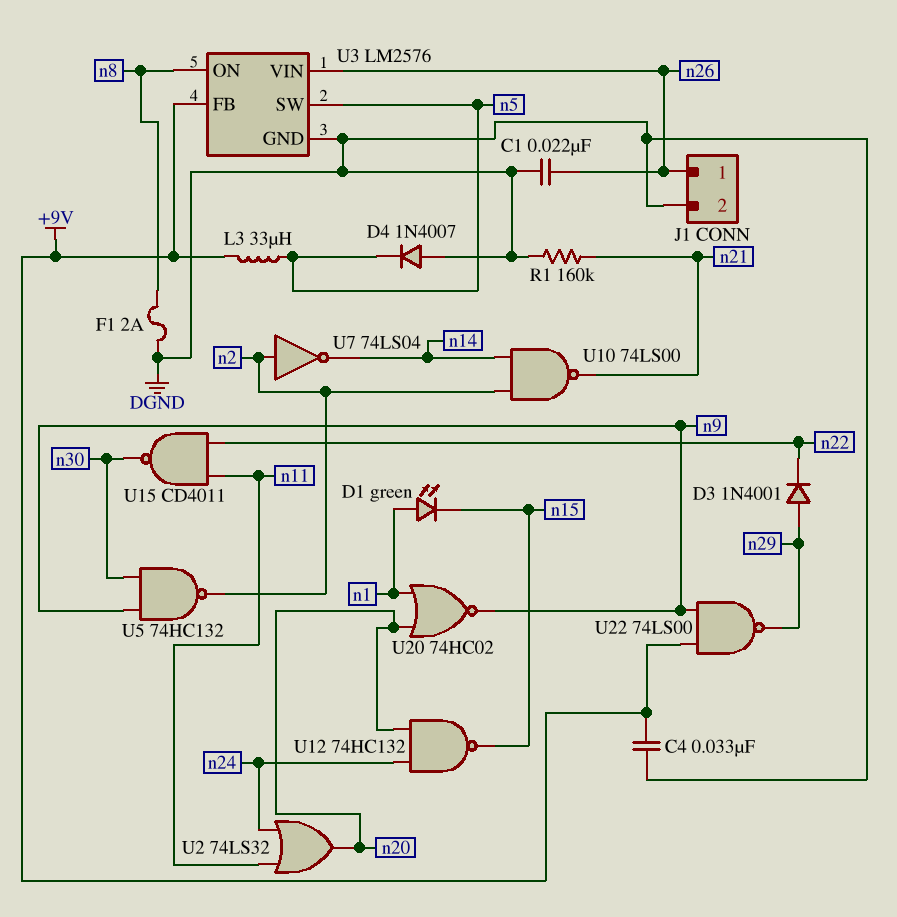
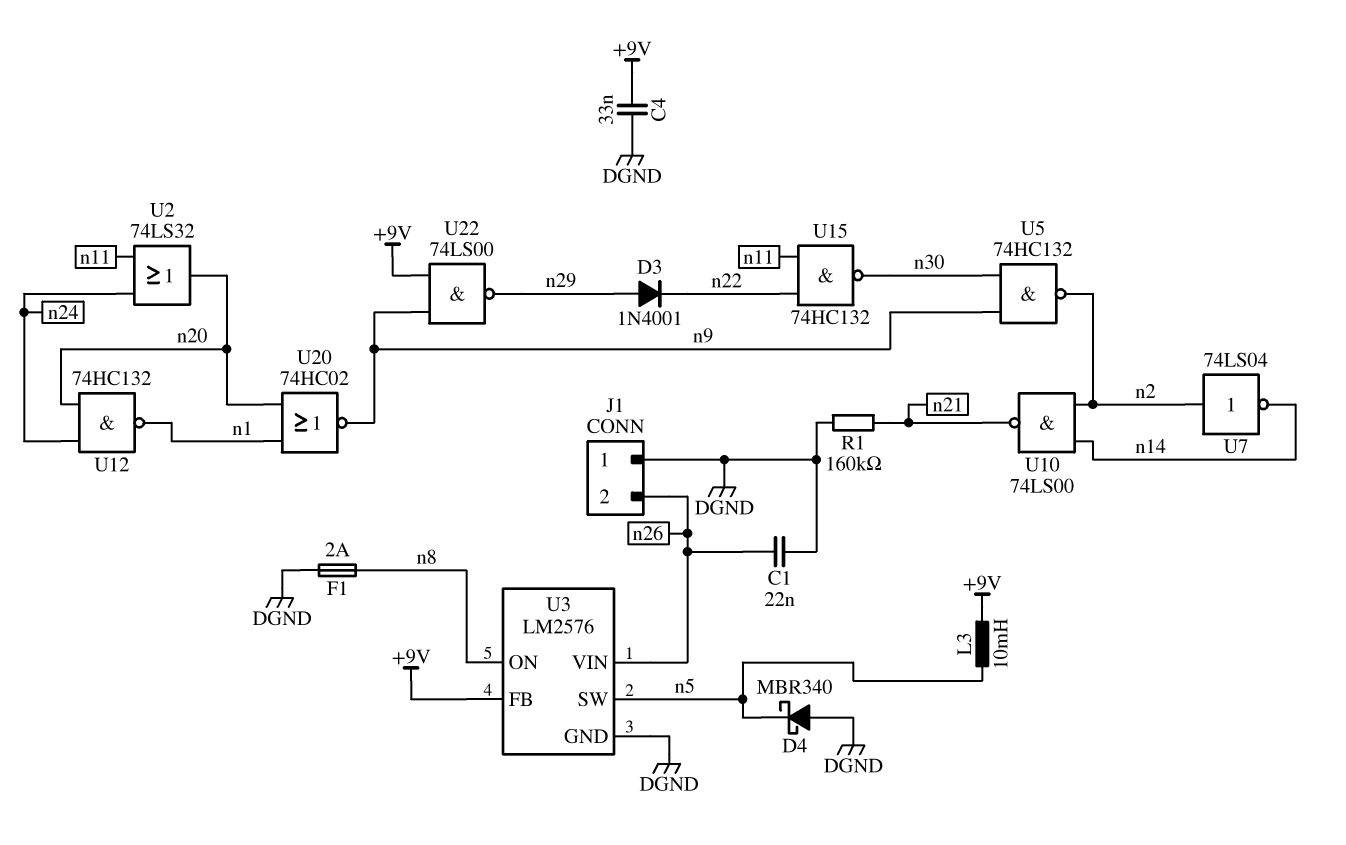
D1: LED green (A n1, K n15) -> none
D4: diode 1N4007 (A DGND, K n5) -> schottky MBR340 (A DGND, K n5)
J1 pin 1: n26 -> DGND
J1 pin 2: DGND -> n26
L3: 33uH (+9V, n5) -> 10mH (+9V, n5)
U12: NAND 74HC132 (in n20, in n24, out n15) -> NAND 74HC132 (in n20, in n24, out n1)
U15: NAND CD4011 (in n11, in n22, out n30) -> NAND 74HC132 (in n11, in n22, out n30)

